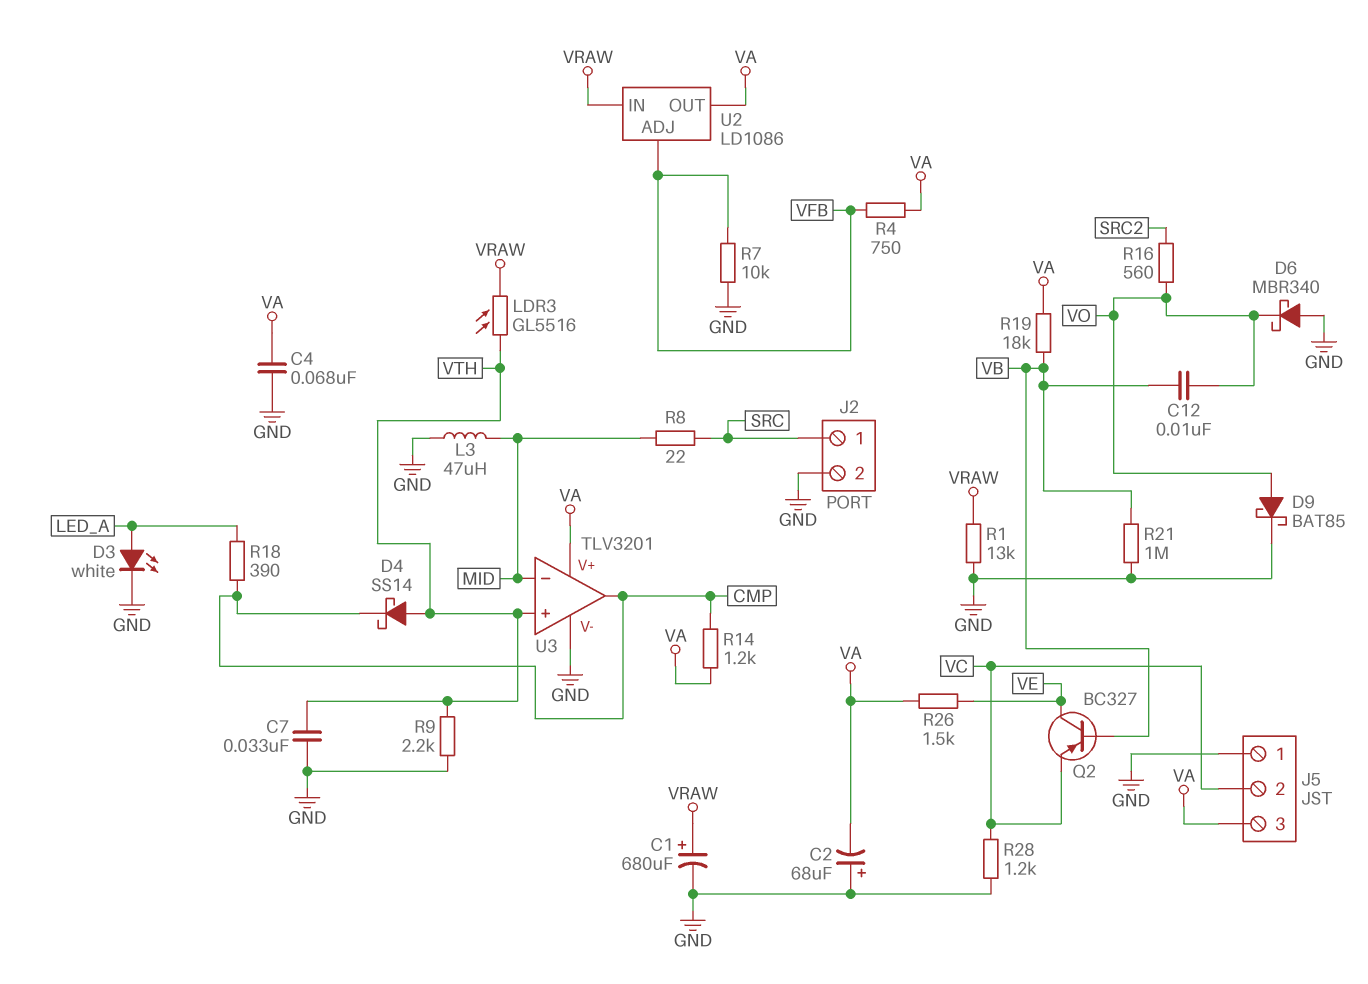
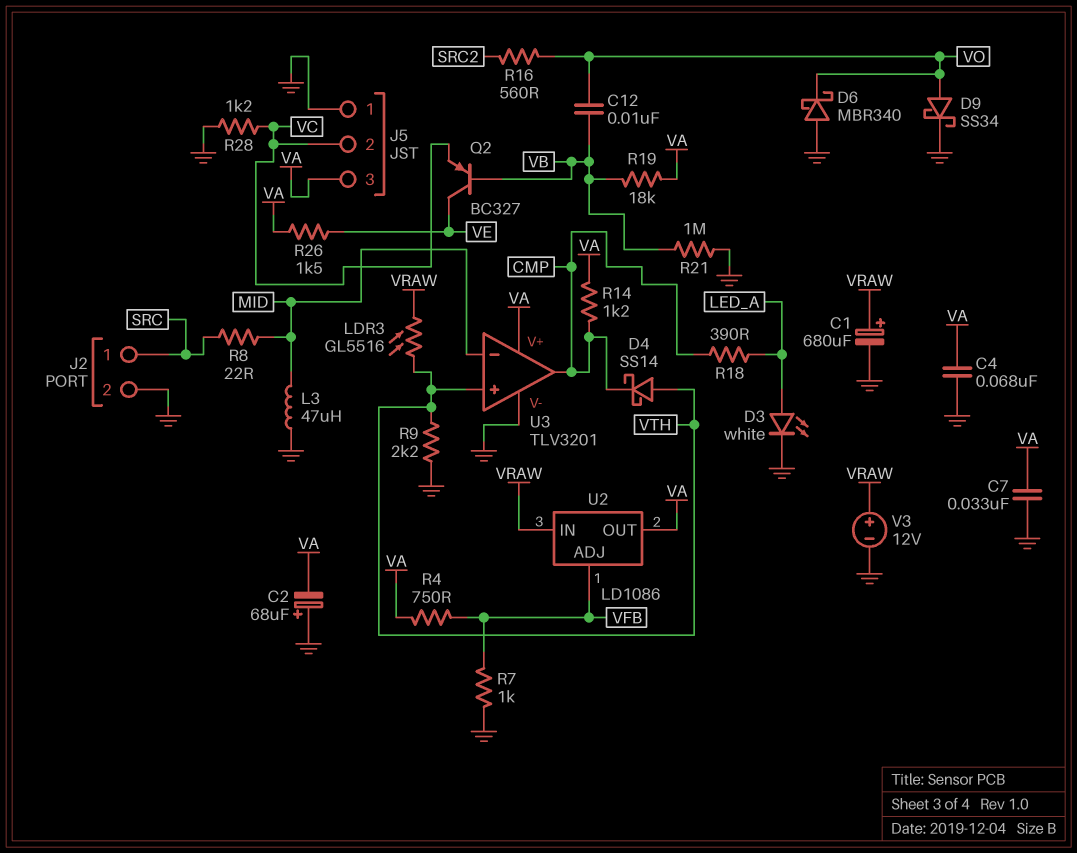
C7: 33nF (GND, VTH) -> 33nF (GND, VA)
D9: schottky BAT85 (A VO, K GND) -> schottky SS34 (A VO, K GND)
R1: 13k (GND, VRAW) -> none
R7: 10k (GND, VFB) -> 1k (GND, VFB)
V3: none -> 12V (plus VRAW, minus GND)

